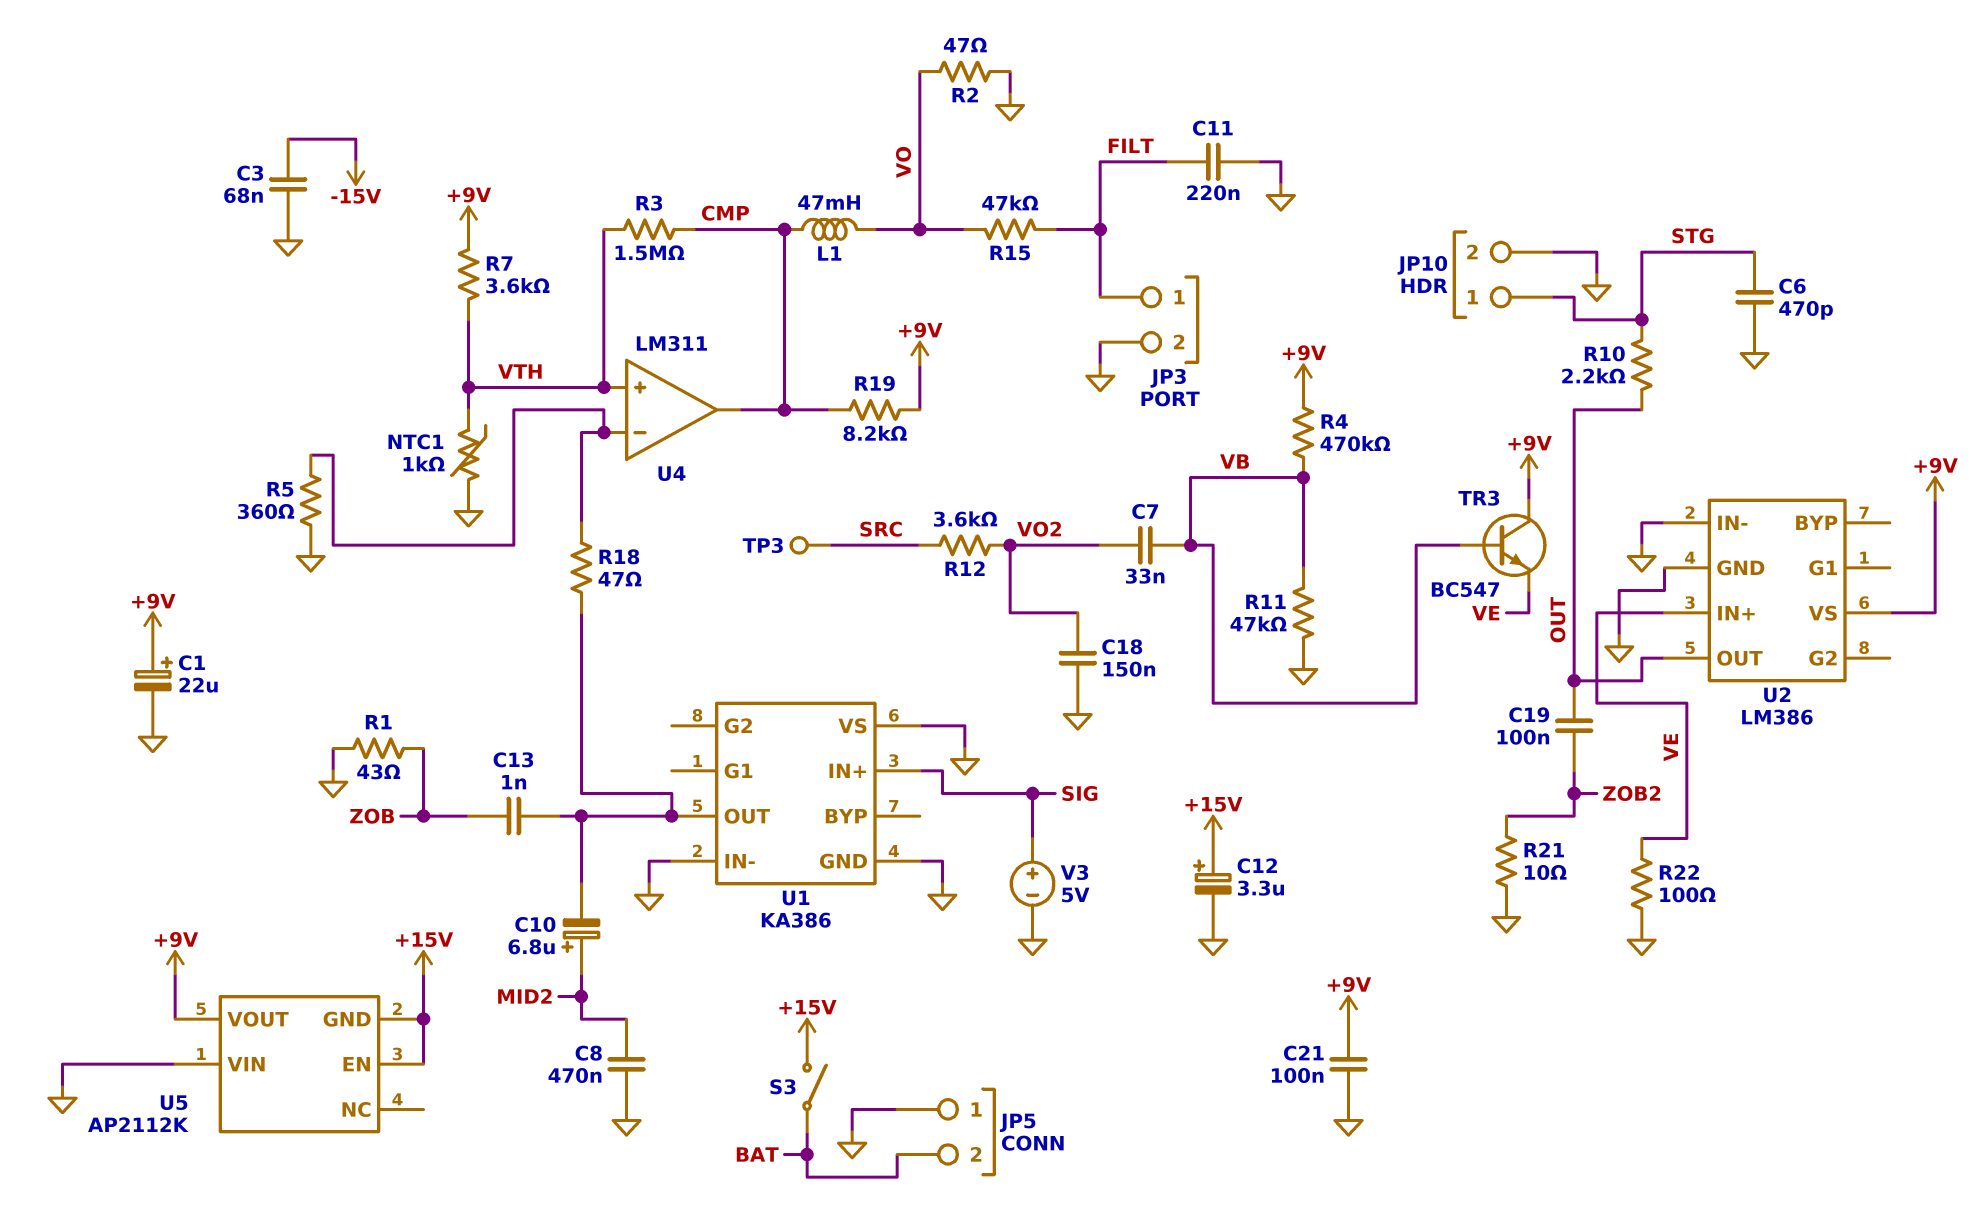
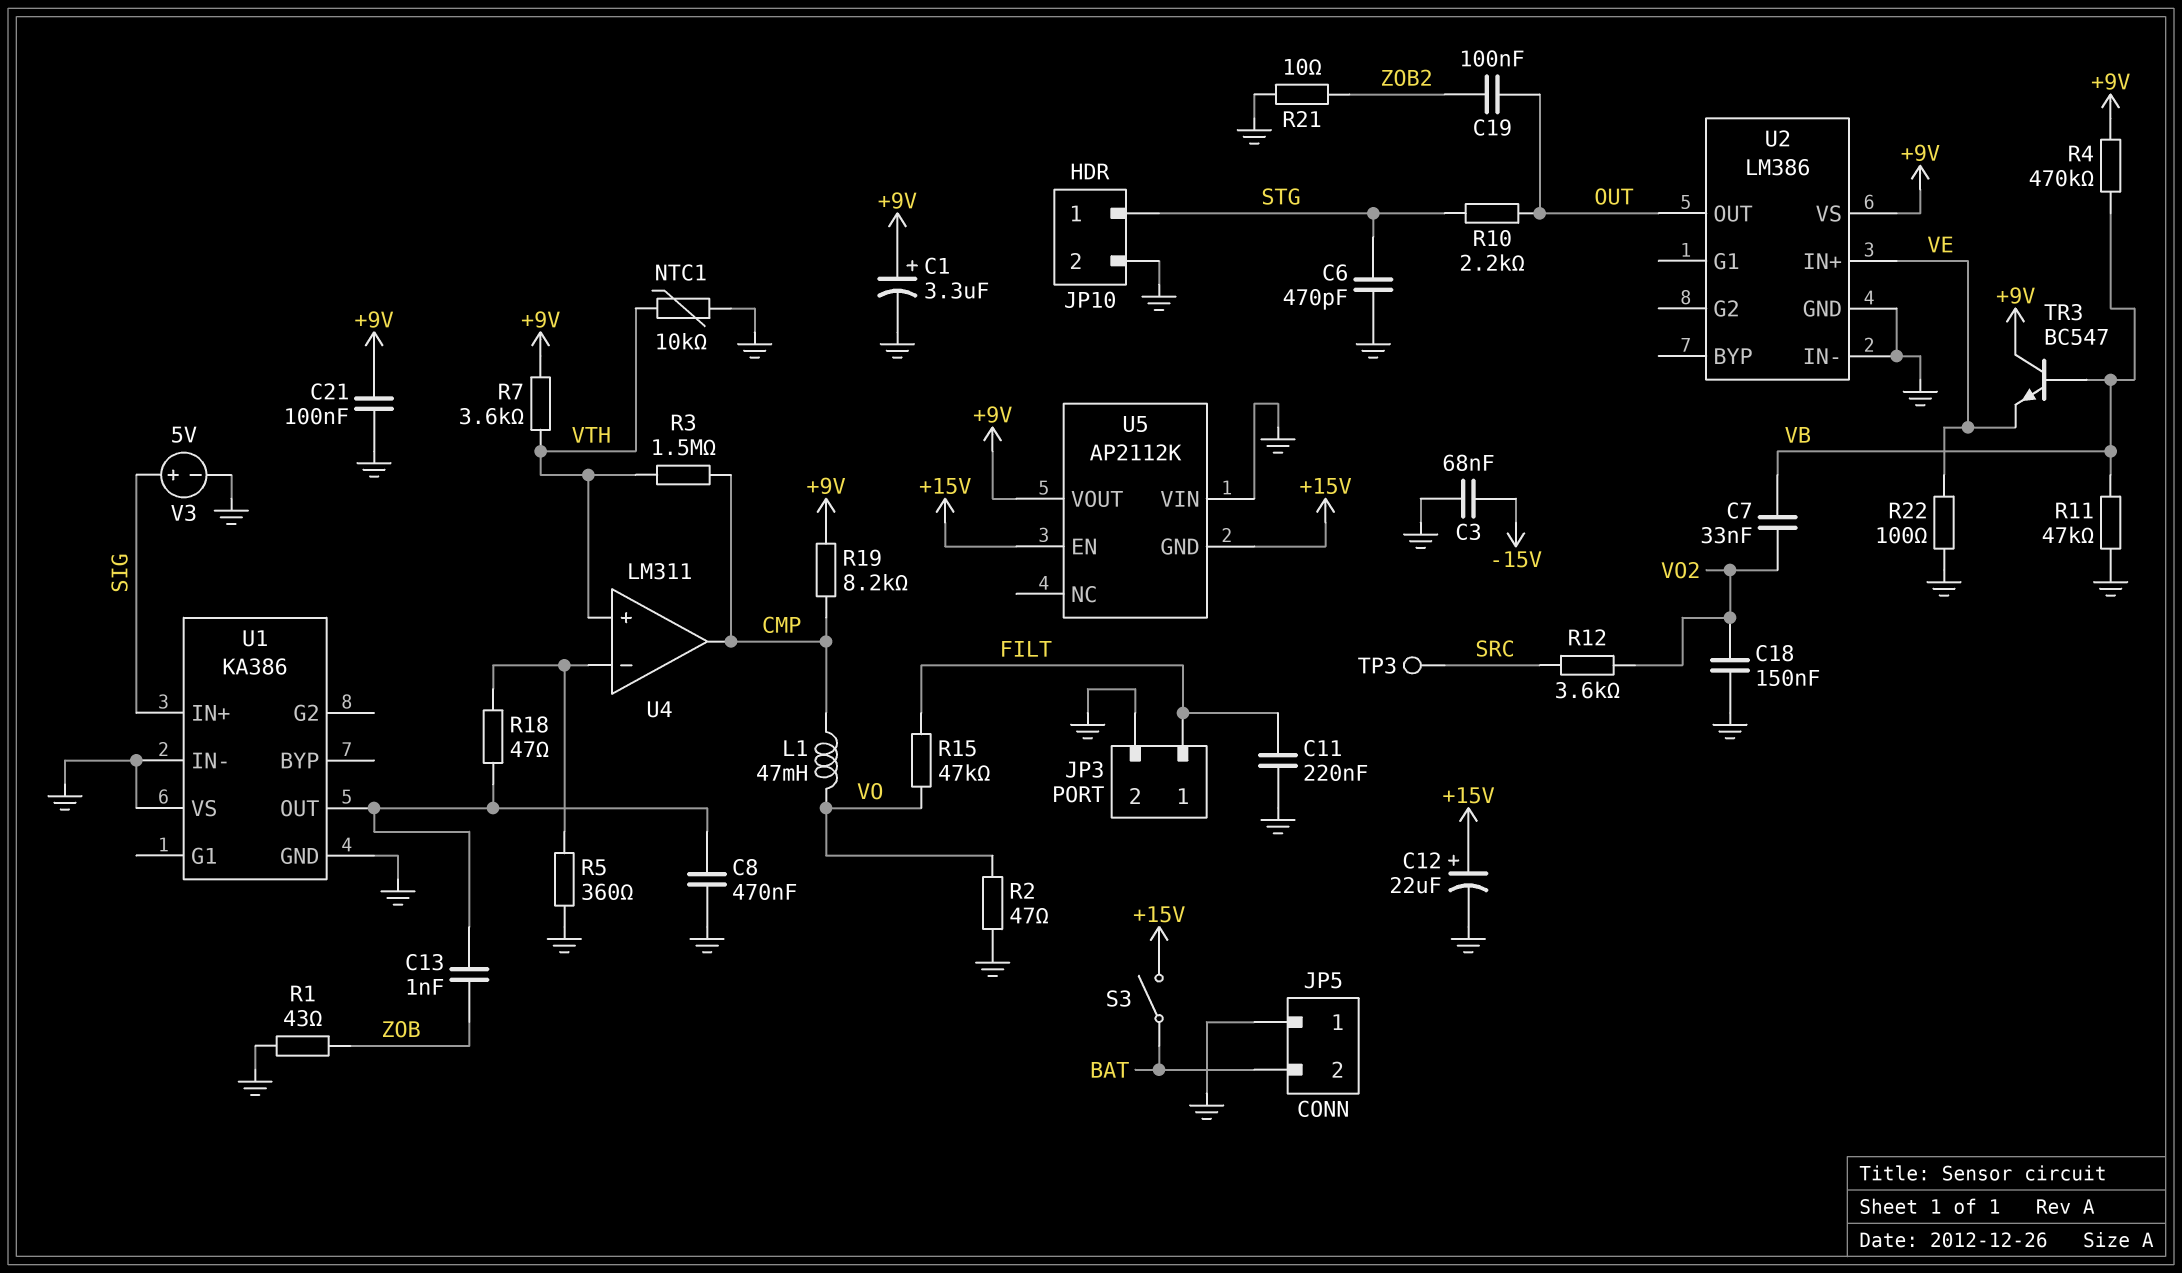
C1: 22uF (plus +9V, minus GND) -> 3.3uF (plus +9V, minus GND)
C8: 470nF (GND, MID2) -> 470nF (GND, U1/OUT)
C10: 6.8uF (plus MID2, minus U1/OUT) -> none
C12: 3.3uF (plus +15V, minus GND) -> 22uF (plus +15V, minus GND)
NTC1: 1k (GND, VTH) -> 10k (GND, VTH)

